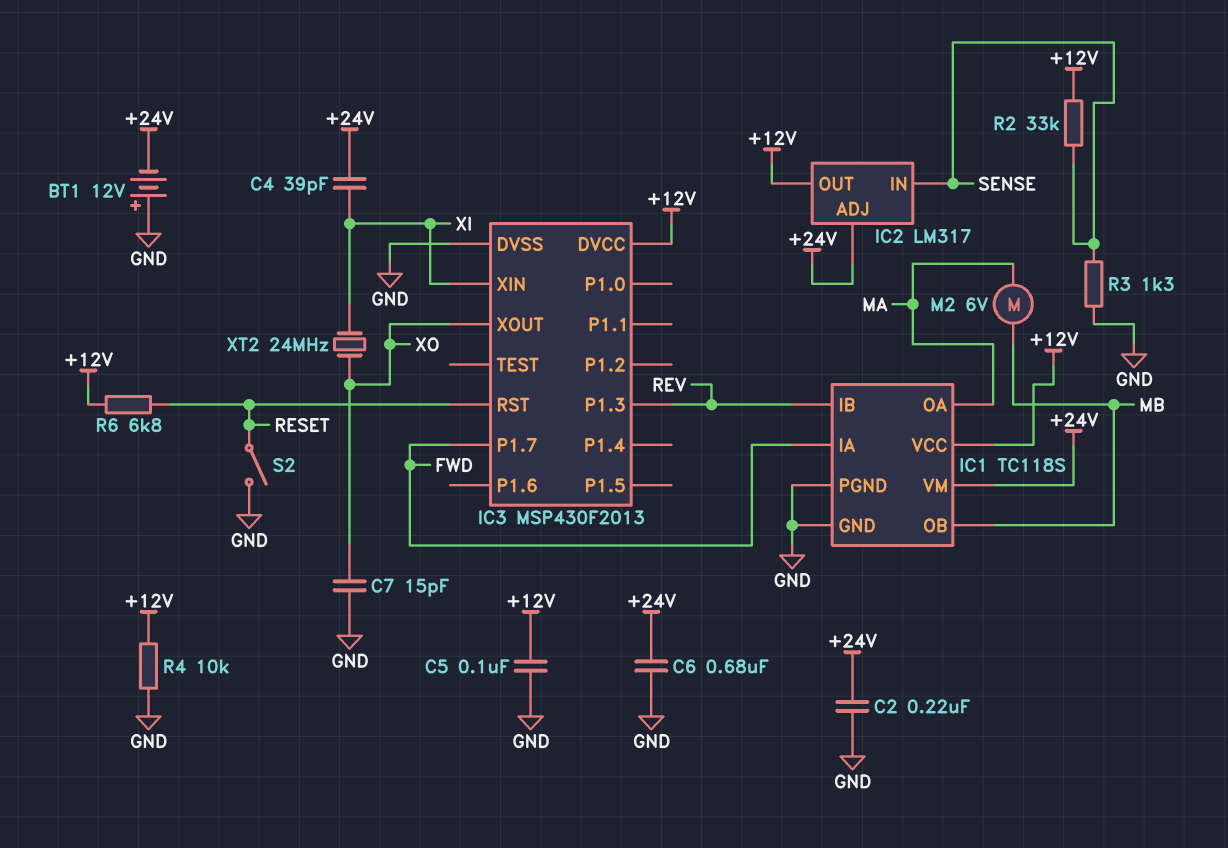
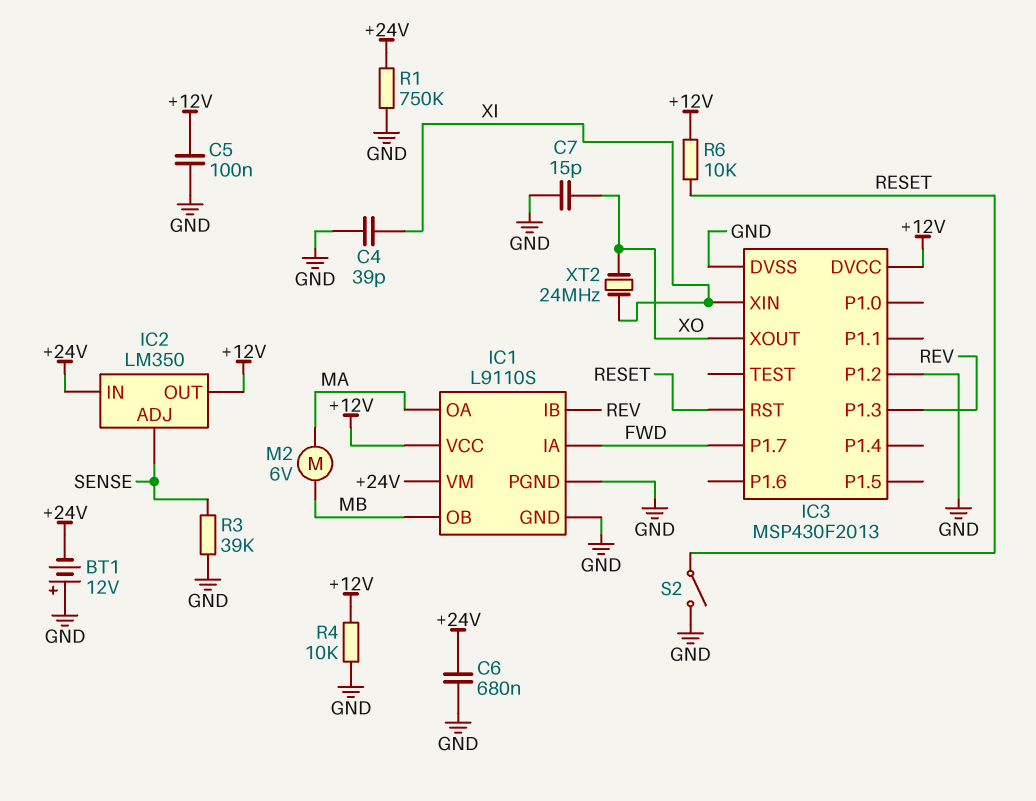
C2: 220nF (+24V, GND) -> none
C4: 39pF (+24V, XI) -> 39pF (GND, XI)
IC1: TC118S -> L9110S
IC2: LM317 -> LM350
IC2 pin ADJ: +24V -> SENSE
IC2 pin IN: SENSE -> +24V
IC3 pin P1.2: none -> GND
R1: none -> 750k (+24V, GND)
R2: 33k (+12V, SENSE) -> none
R3: 1.3k (GND, SENSE) -> 39k (GND, SENSE)
R6: 6.8k (+12V, RESET) -> 10k (+12V, RESET)

